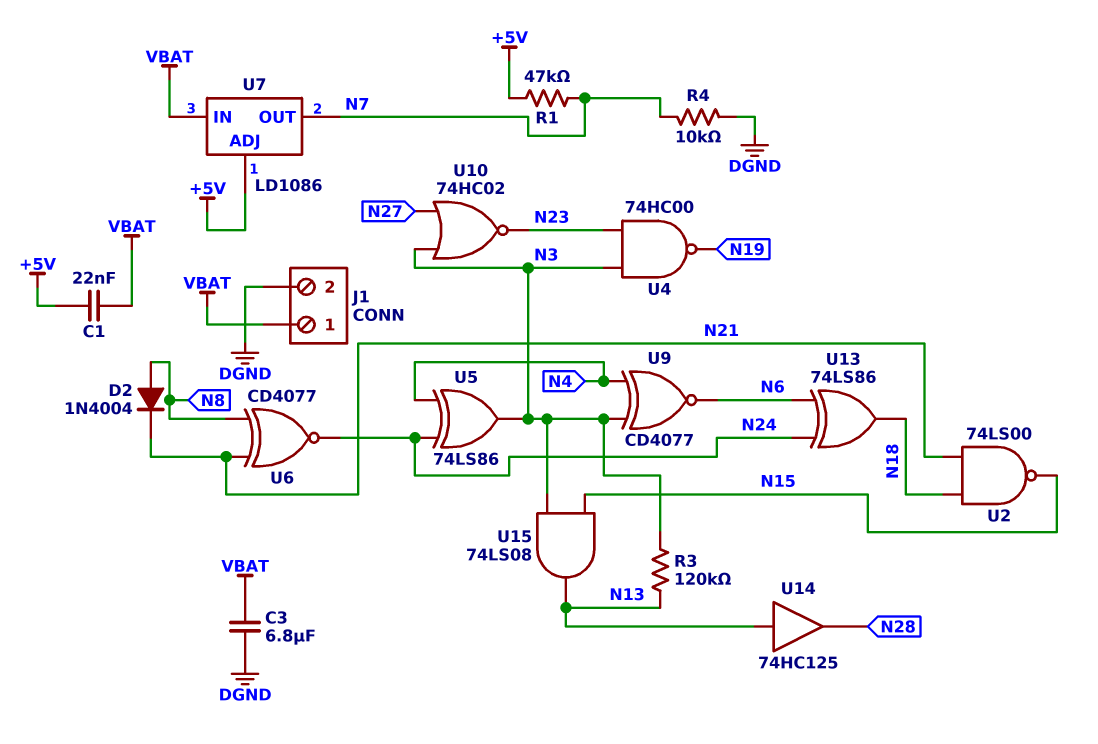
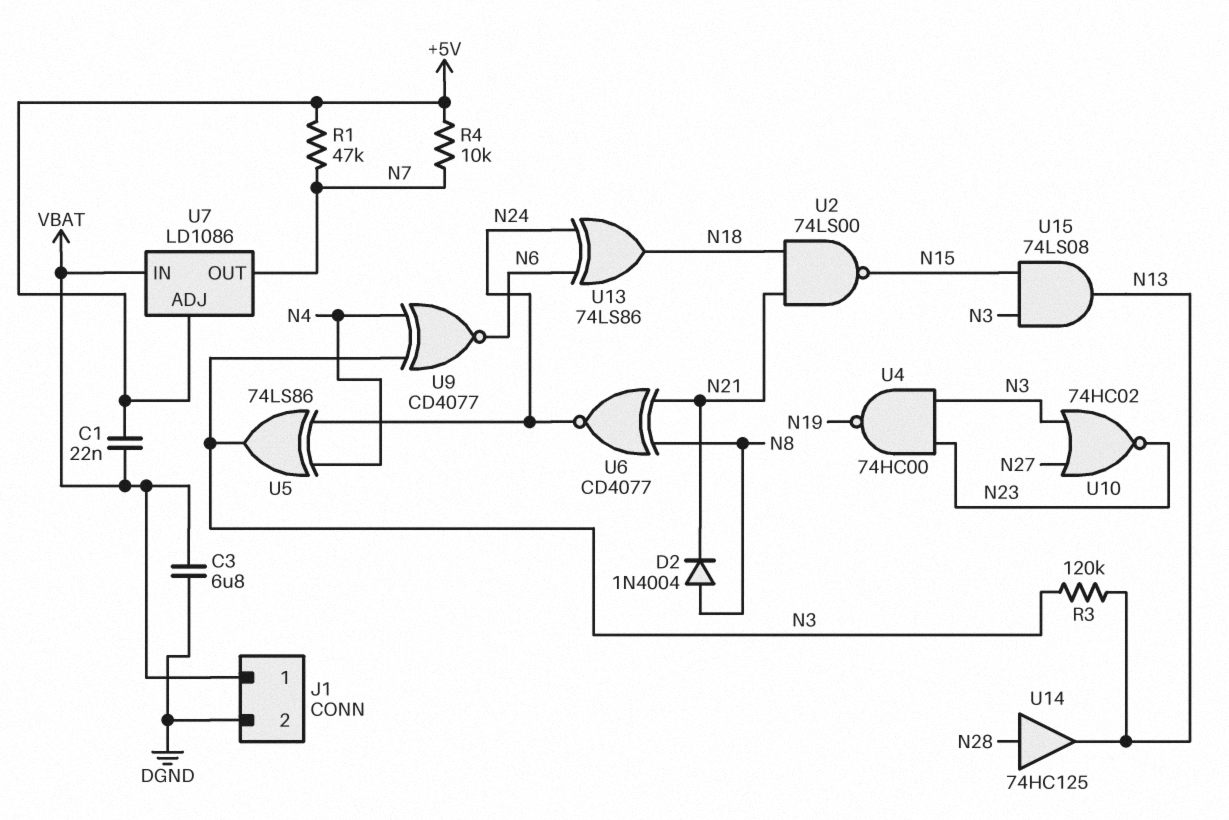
R4: 10k (DGND, N7) -> 10k (+5V, N7)
U14: buffer 74HC125 (in N13, out N28) -> buffer 74HC125 (in N28, out N13)

